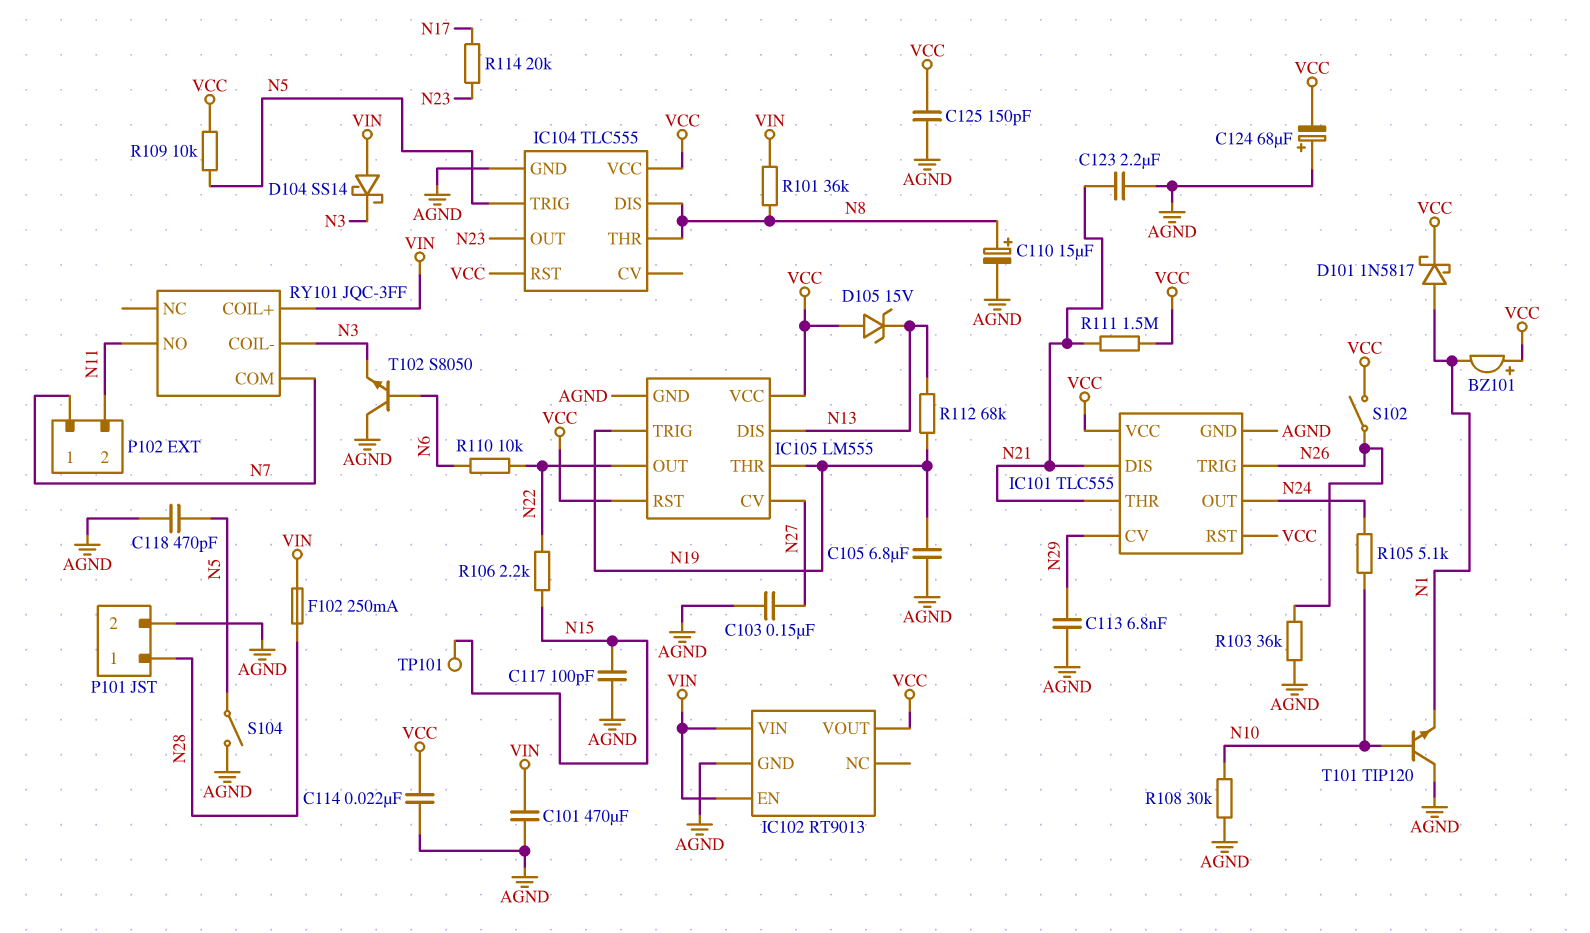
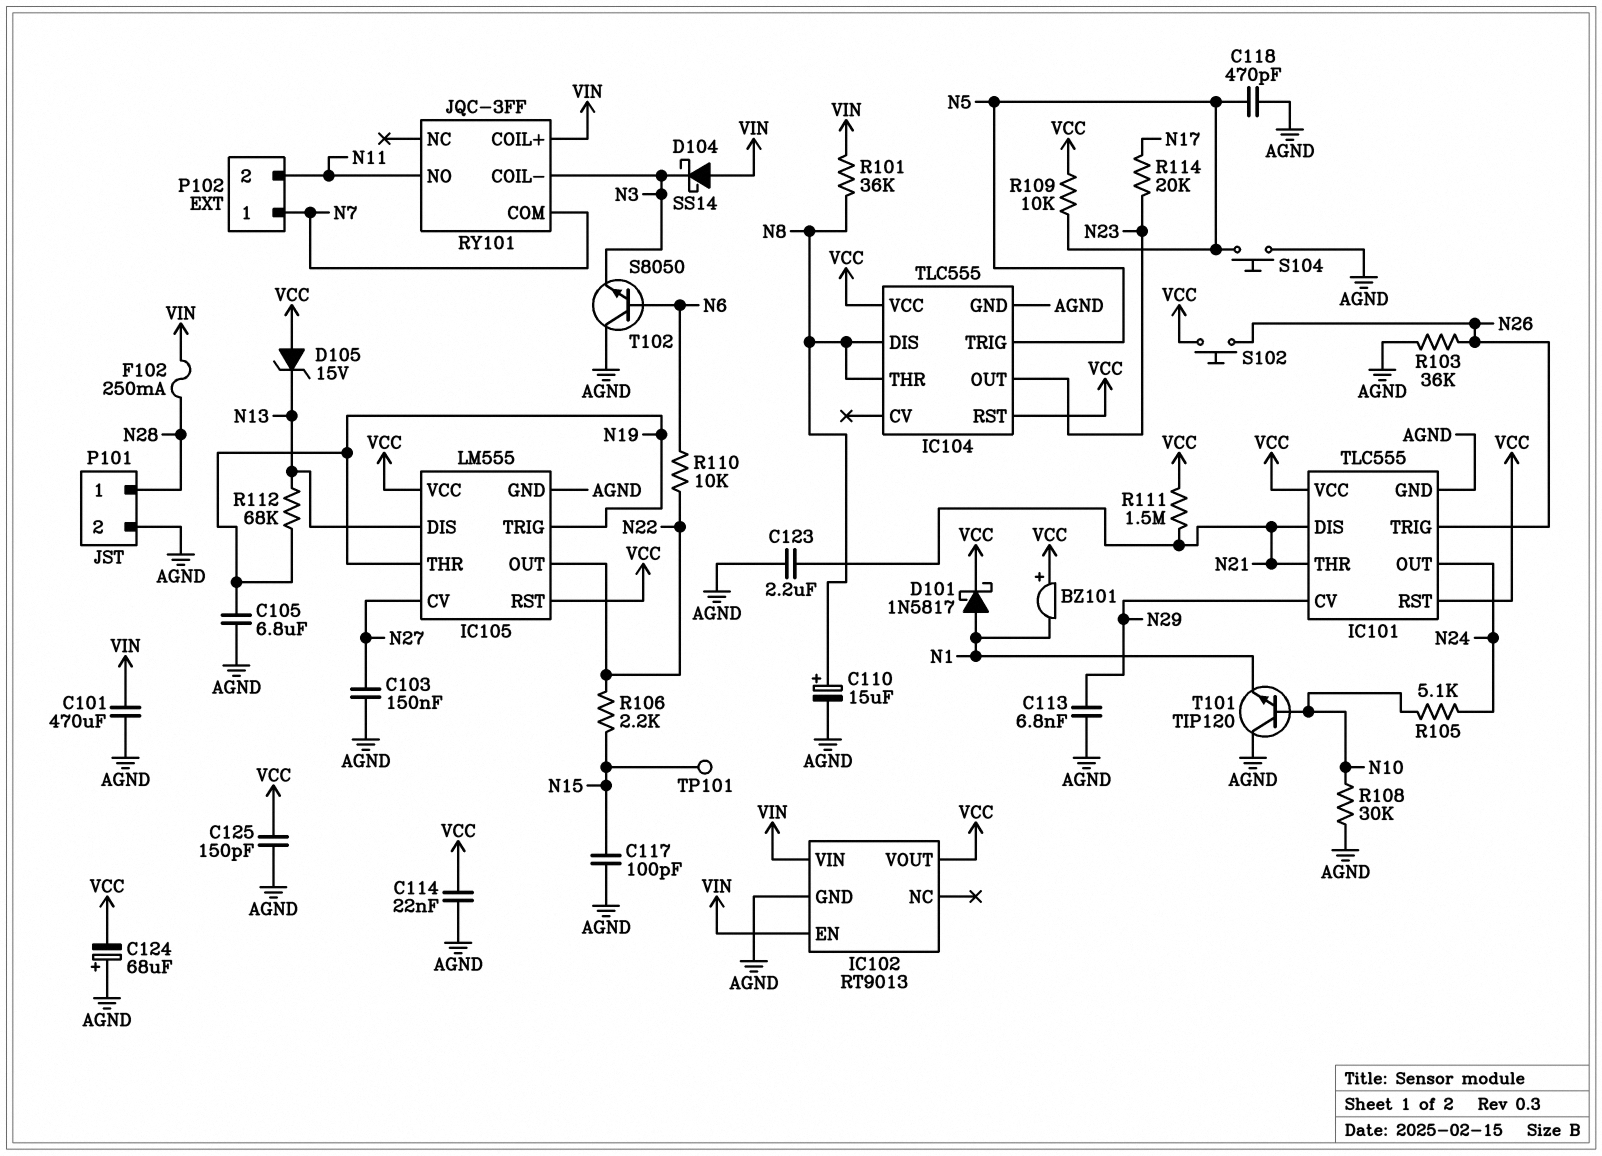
S102: switch (N26, VCC) -> button (N26, VCC)
S104: switch (AGND, N5) -> button (AGND, N5)

